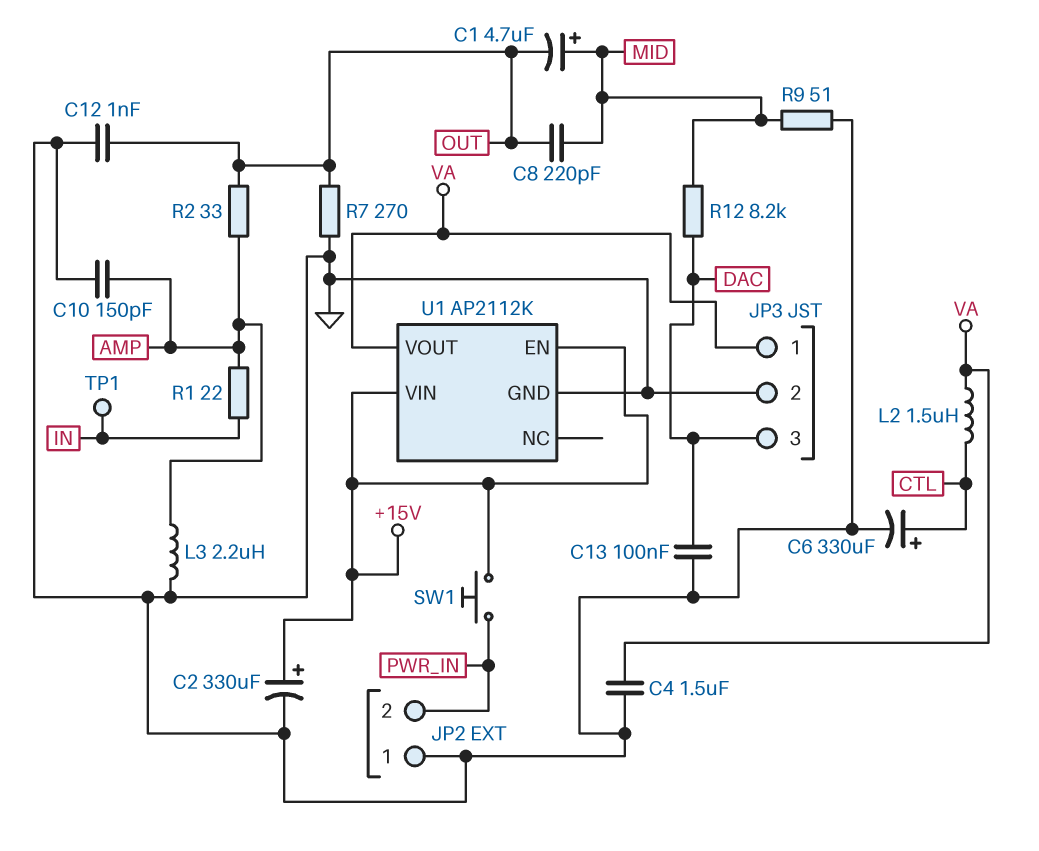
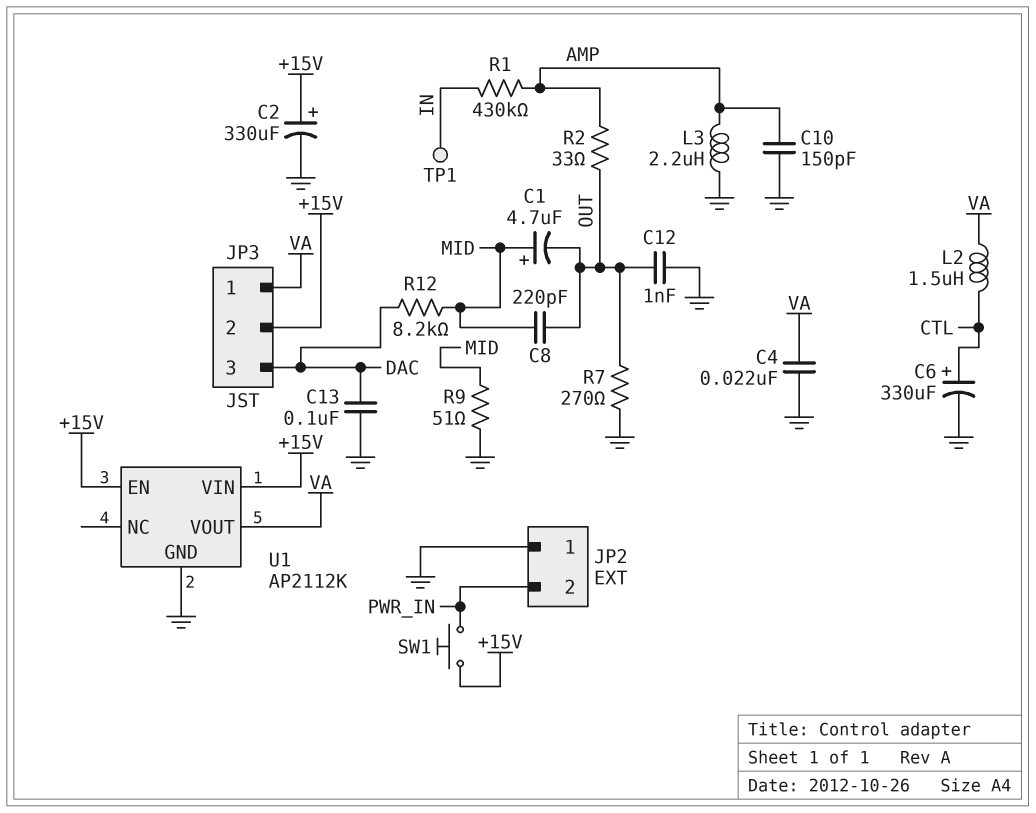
C4: 1.5uF (GND, VA) -> 22nF (GND, VA)
JP3 pin 2: GND -> +15V
R1: 22 (AMP, IN) -> 430k (AMP, IN)

